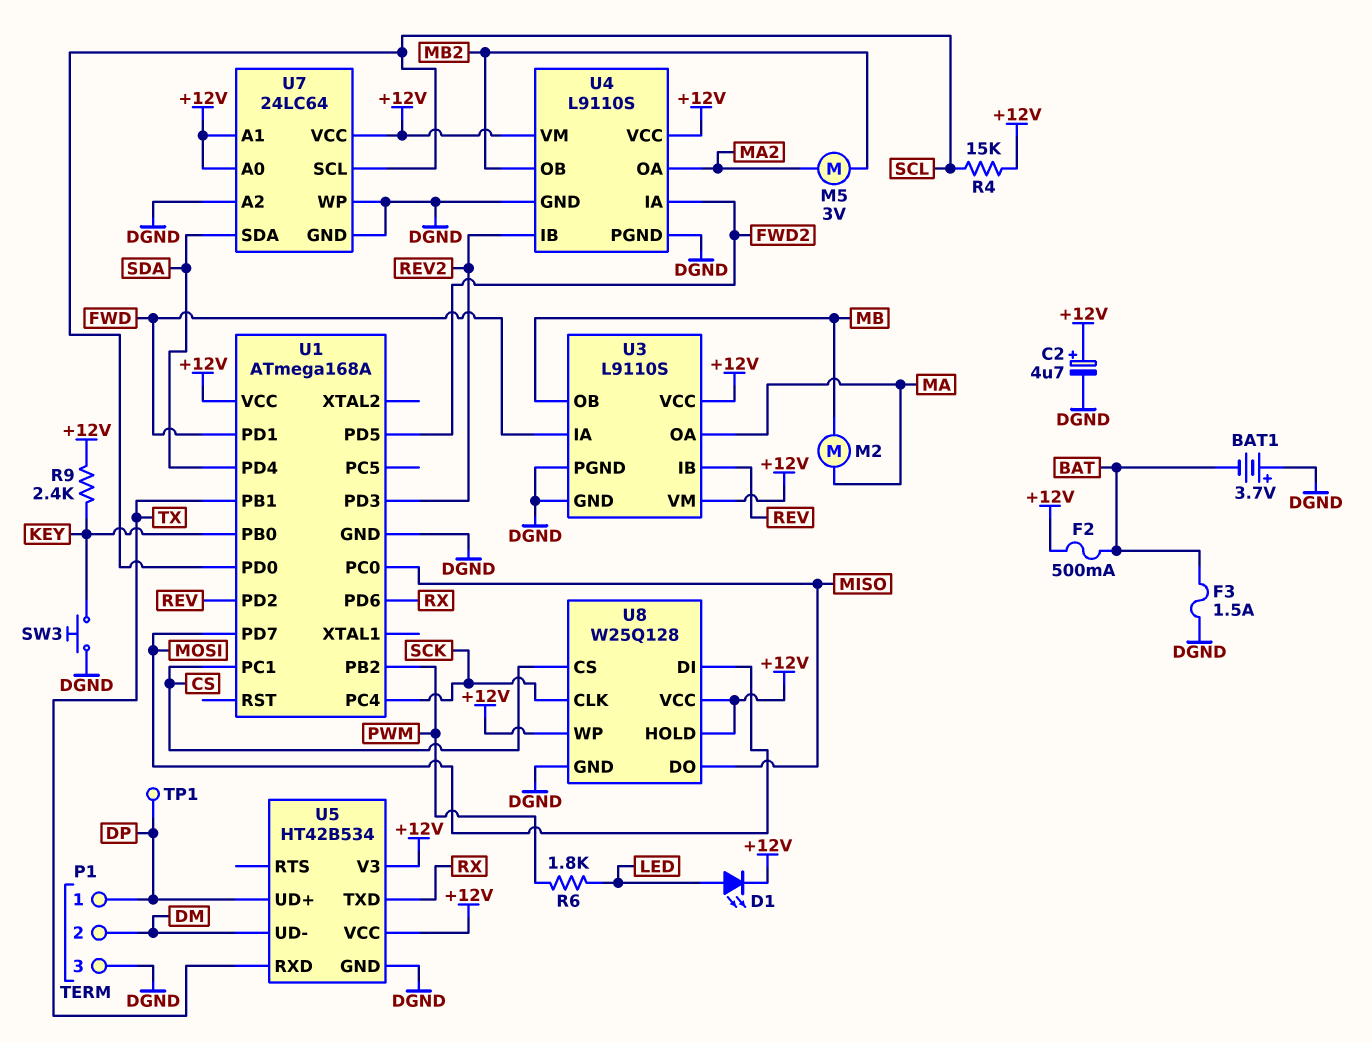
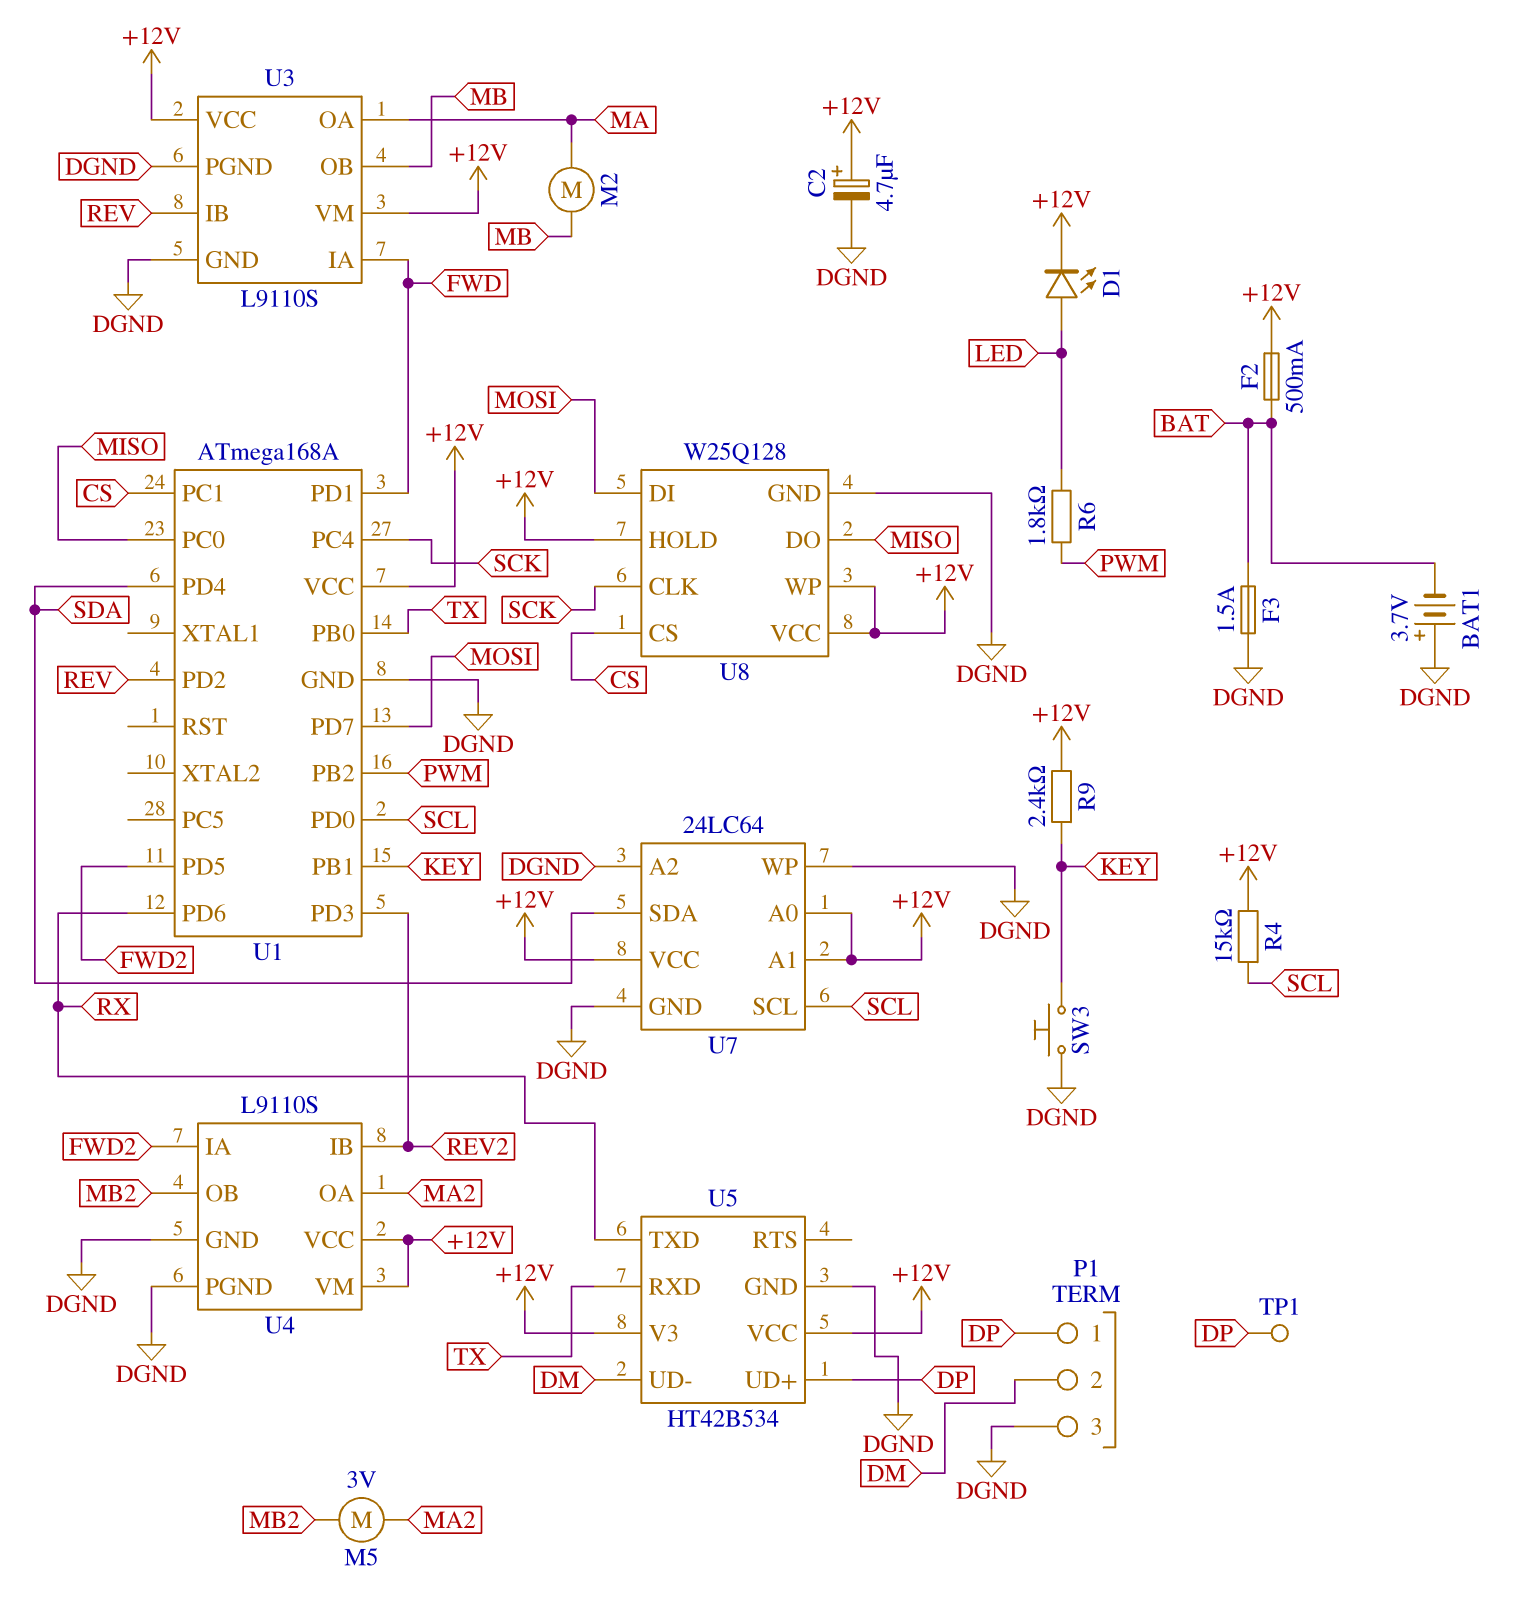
U1 pin PB0: KEY -> TX
U1 pin PB1: TX -> KEY

